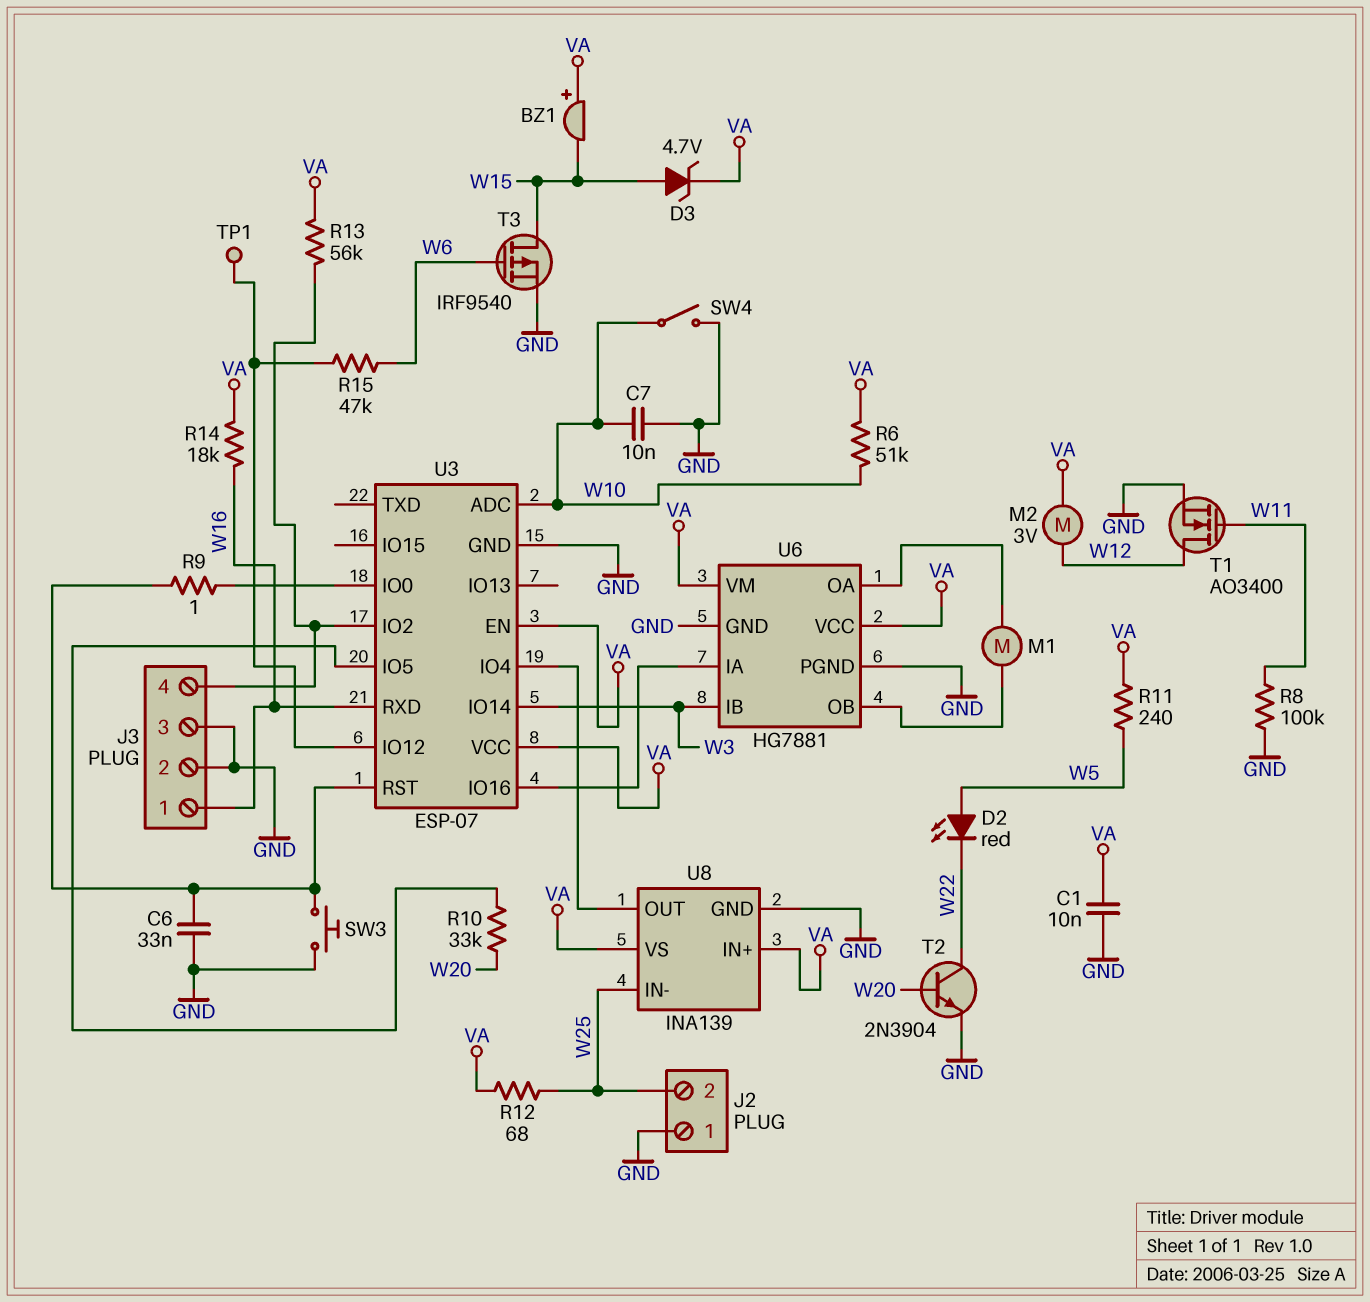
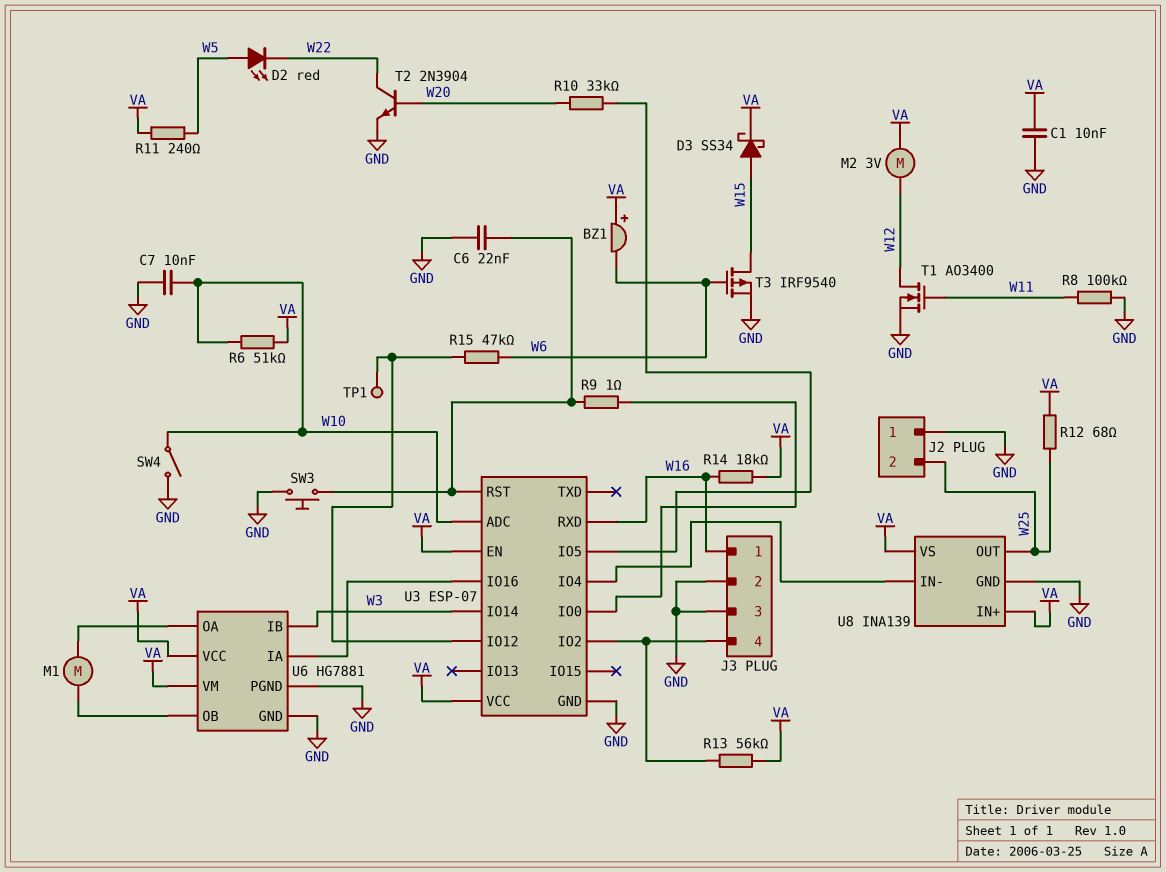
BZ1: buzzer (plus VA, minus W15) -> buzzer (plus VA, minus W6)
C6: 33nF (GND, U3/RST) -> 22nF (GND, U3/RST)
D3: zener 4.7V (A W15, K VA) -> schottky SS34 (A W15, K VA)
U8 pin IN-: W25 -> U3/IO4
U8 pin OUT: U3/IO4 -> W25

